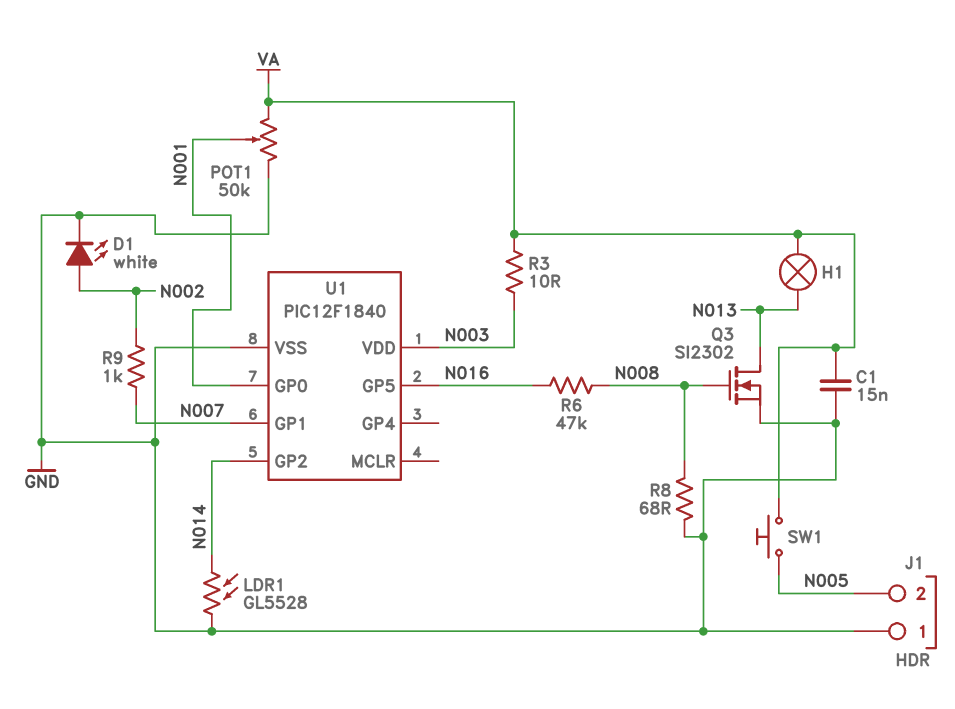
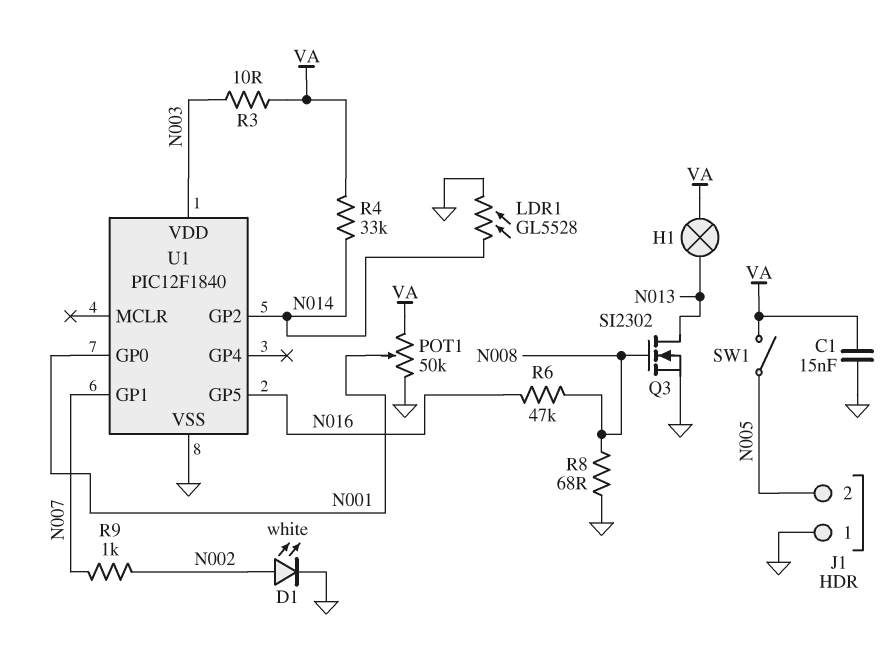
R4: none -> 33k (N014, VA)
SW1: button (N005, VA) -> switch (N005, VA)

